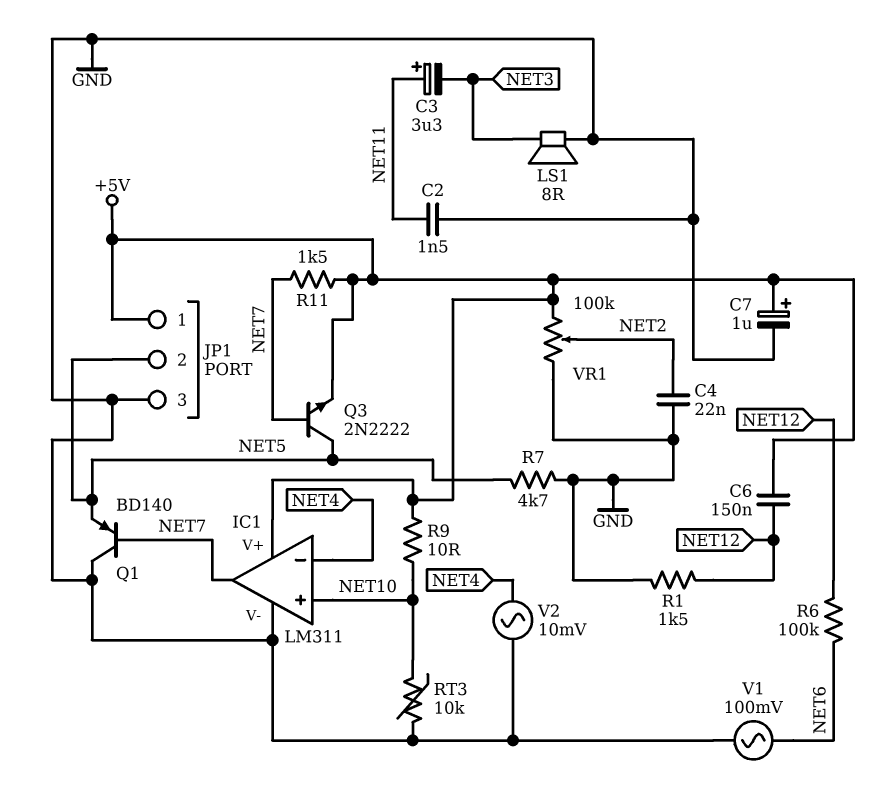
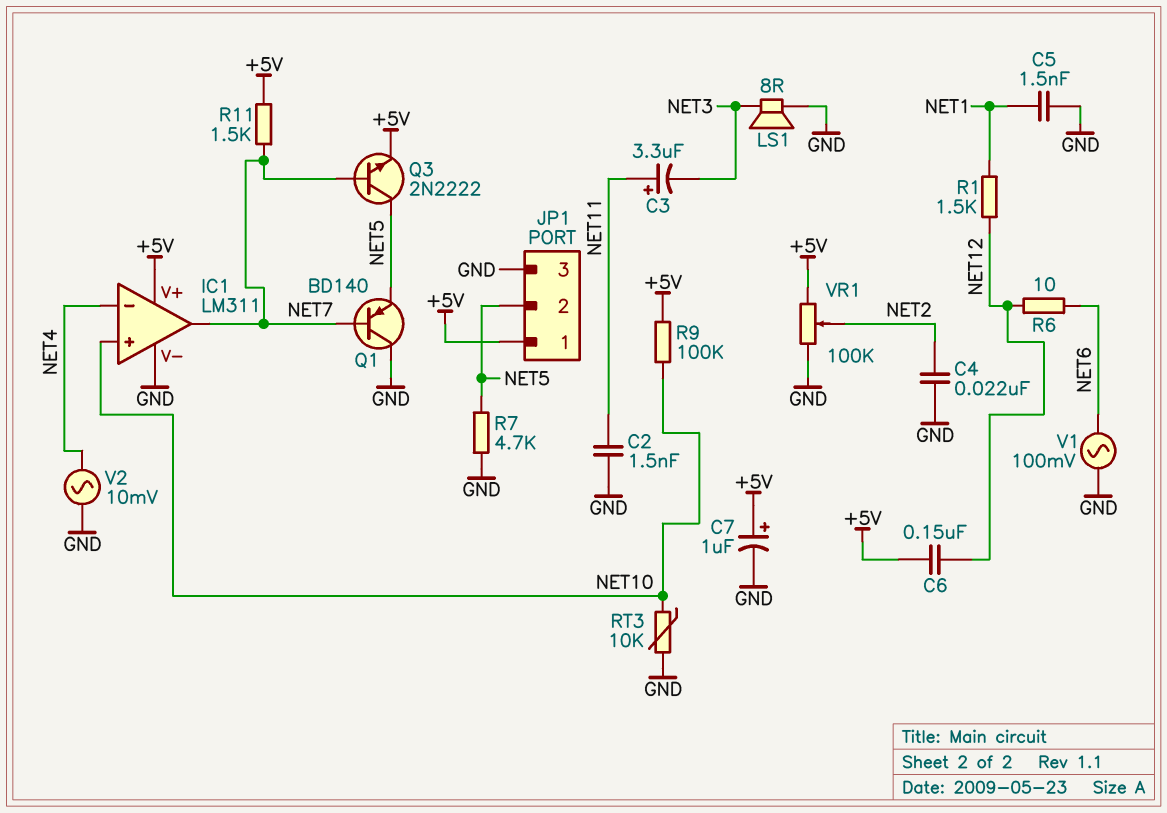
C5: none -> 1.5nF (GND, NET1)
R1: 1.5k (GND, NET12) -> 1.5k (NET1, NET12)
R6: 100k (NET6, NET12) -> 10 (NET6, NET12)
R9: 10 (+5V, NET10) -> 100k (+5V, NET10)

